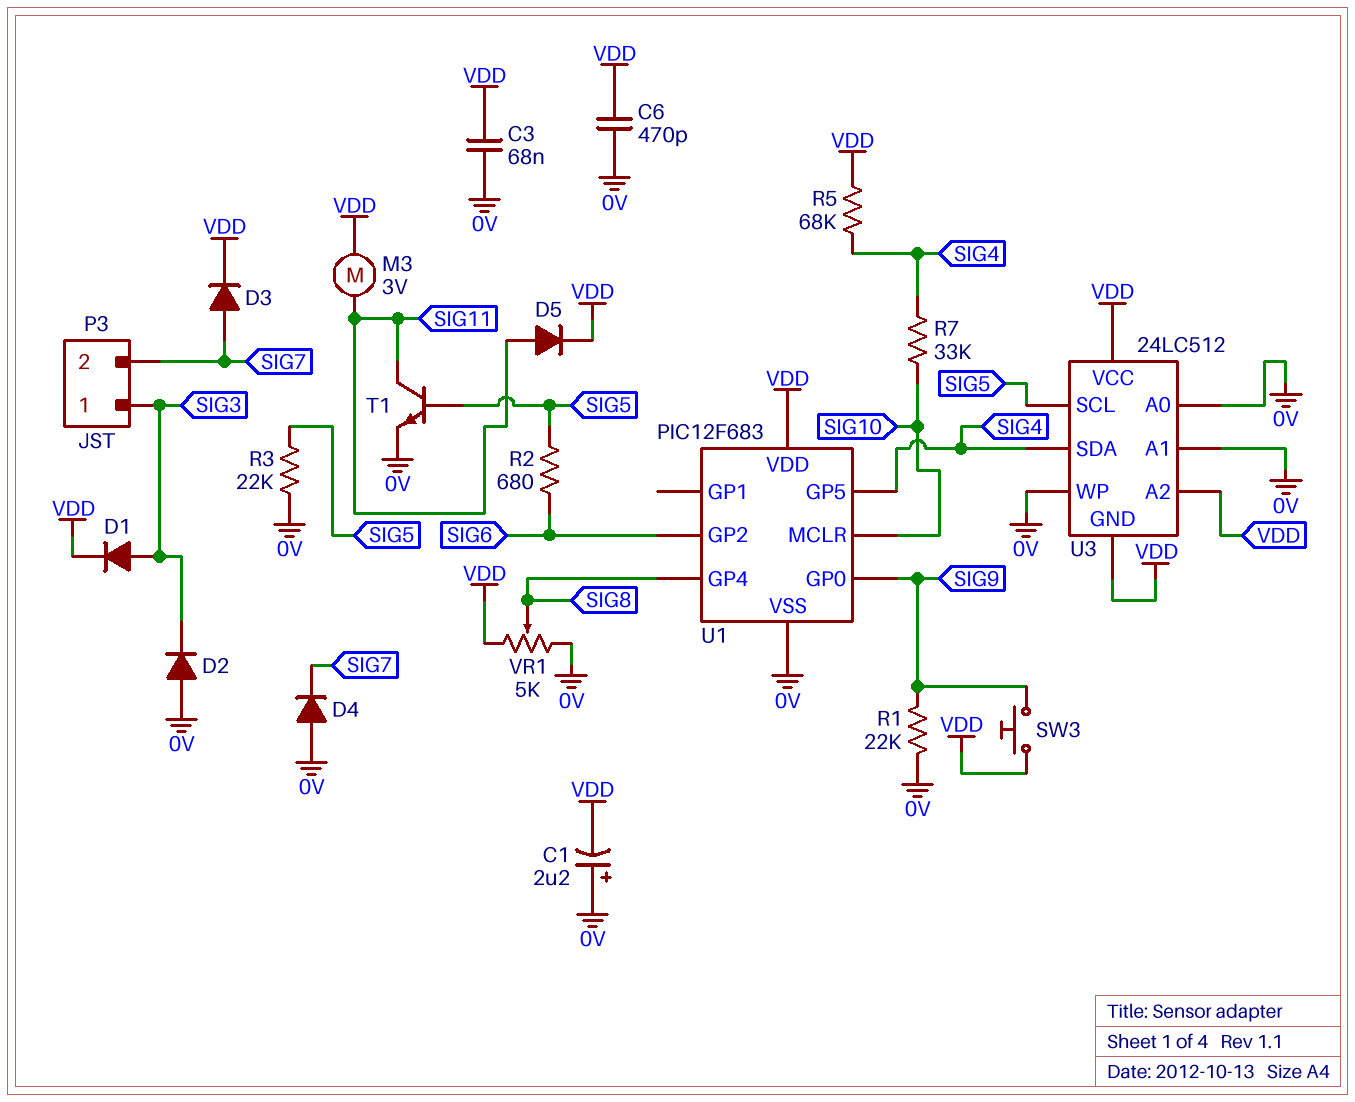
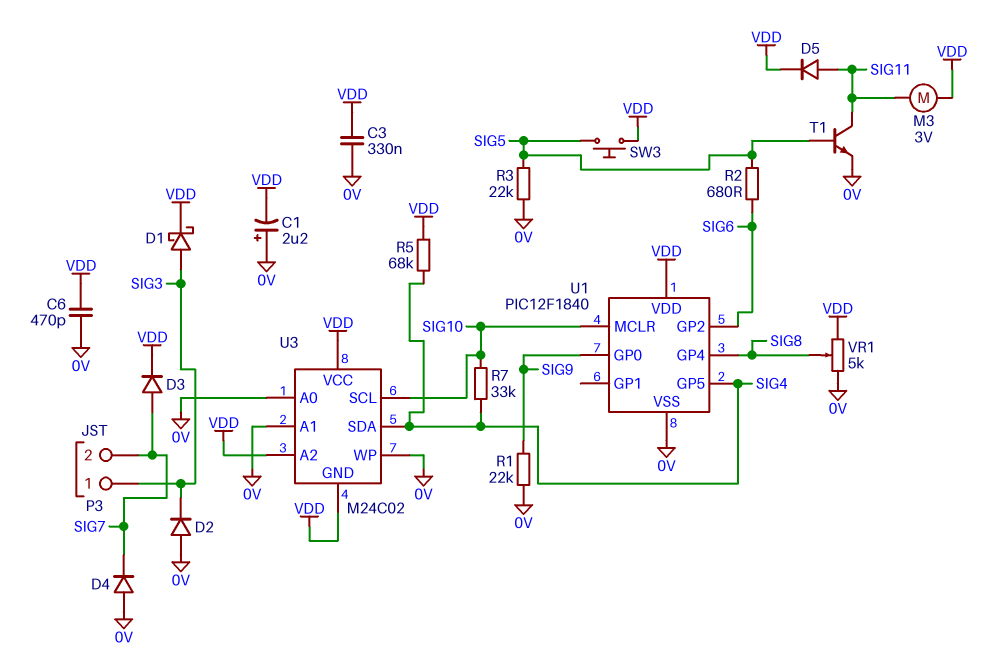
C3: 68nF (0V, VDD) -> 330nF (0V, VDD)
D1: diode (A SIG3, K VDD) -> schottky (A SIG3, K VDD)
SW3: button (SIG9, VDD) -> button (SIG5, VDD)
U1: PIC12F683 -> PIC12F1840
U3: 24LC512 -> M24C02
U3 pin SCL: SIG5 -> SIG10

